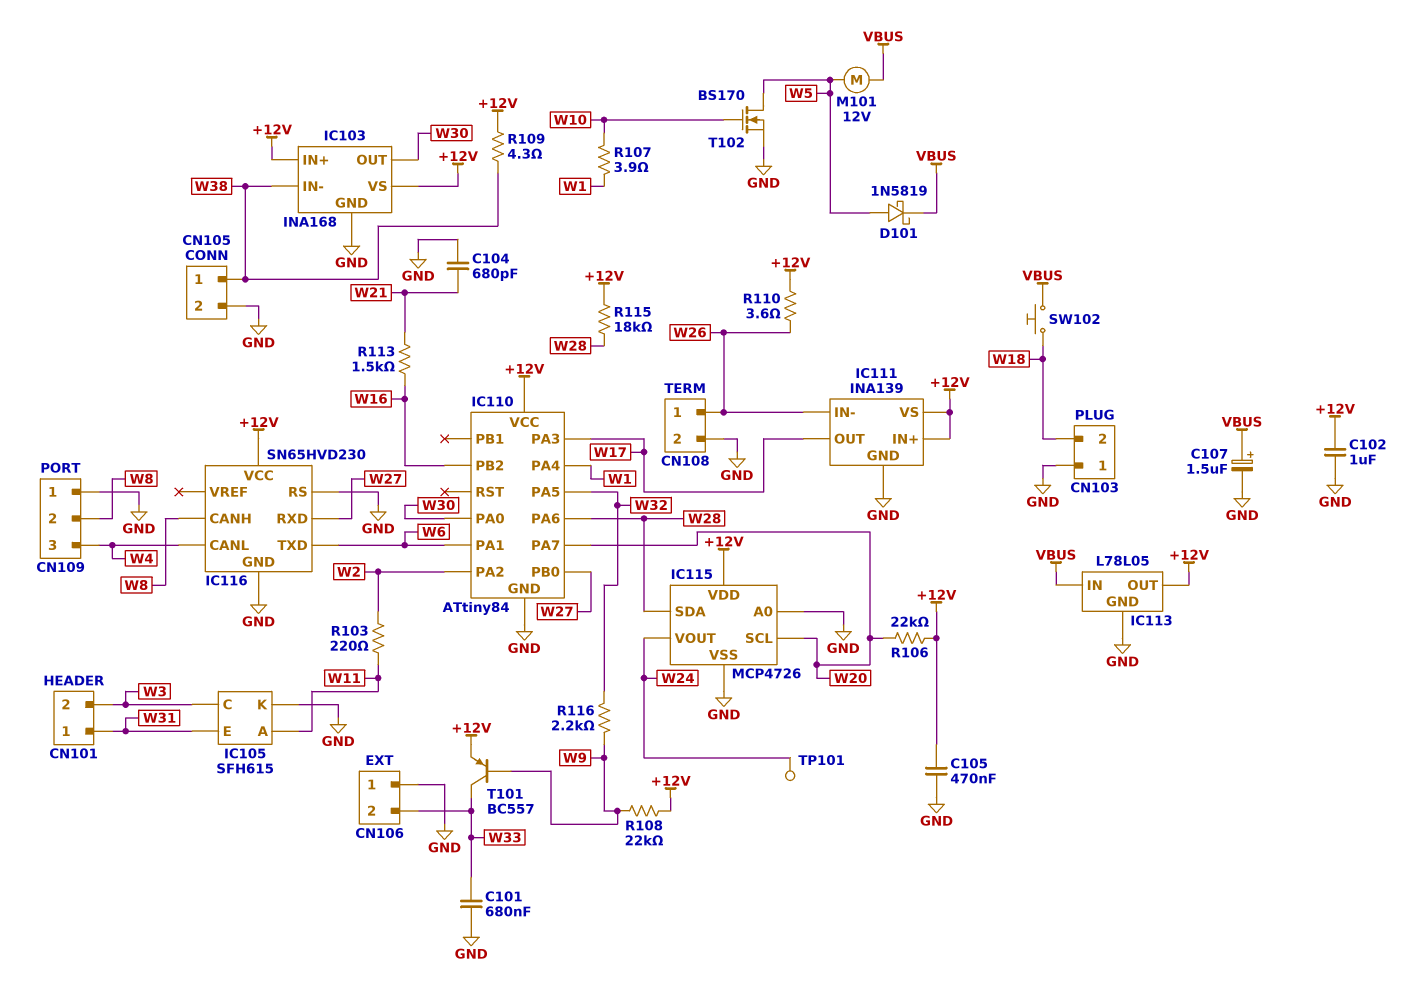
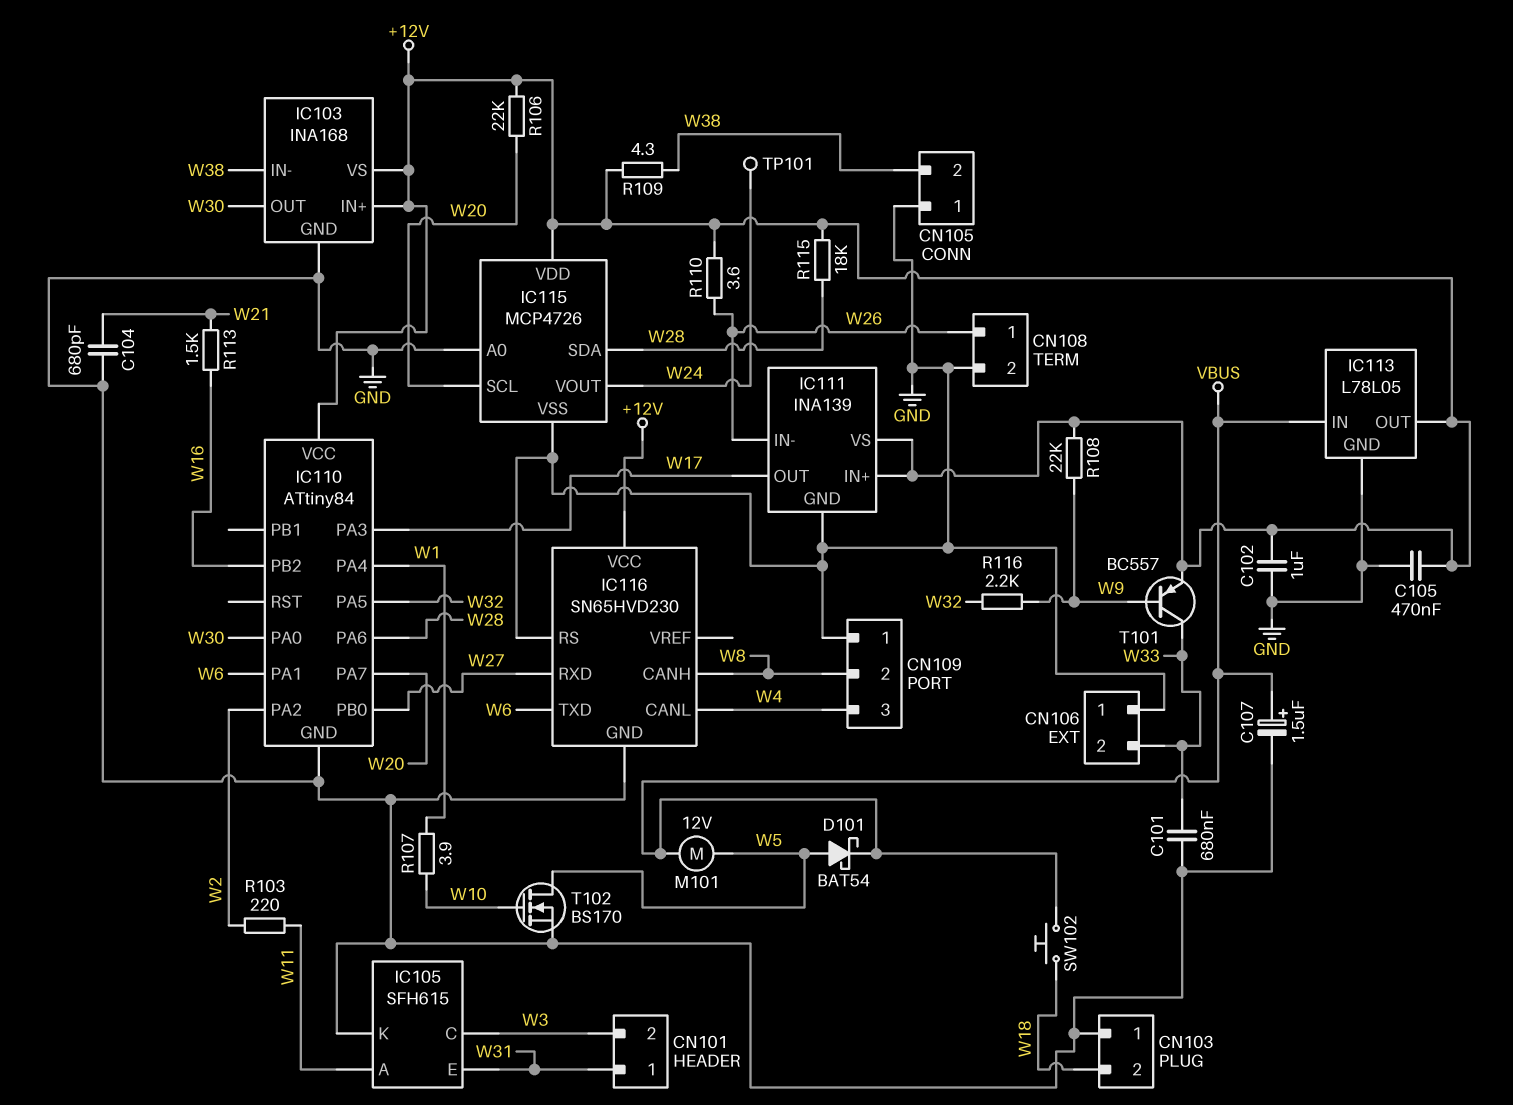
CN105 pin 1: W38 -> GND
CN105 pin 2: GND -> W38
D101: schottky 1N5819 (A W5, K VBUS) -> schottky BAT54 (A W5, K VBUS)

